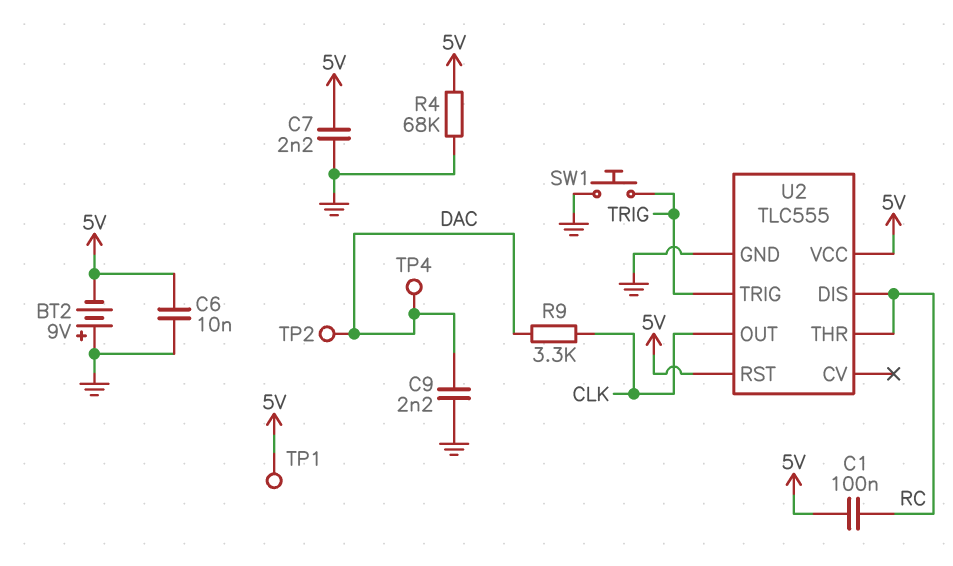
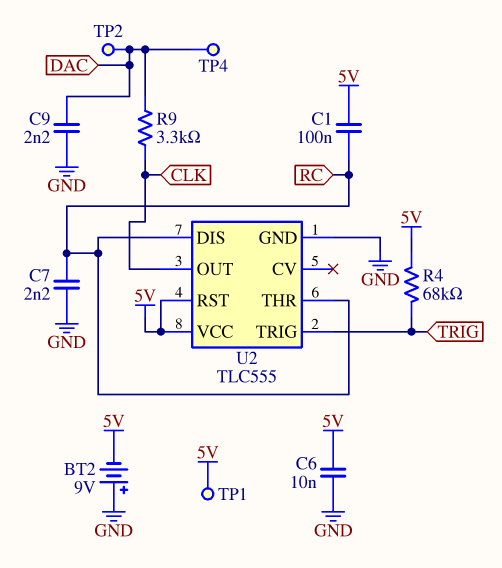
C7: 2.2nF (5V, GND) -> 2.2nF (GND, RC)
R4: 68k (5V, GND) -> 68k (5V, TRIG)
SW1: button (GND, TRIG) -> none

